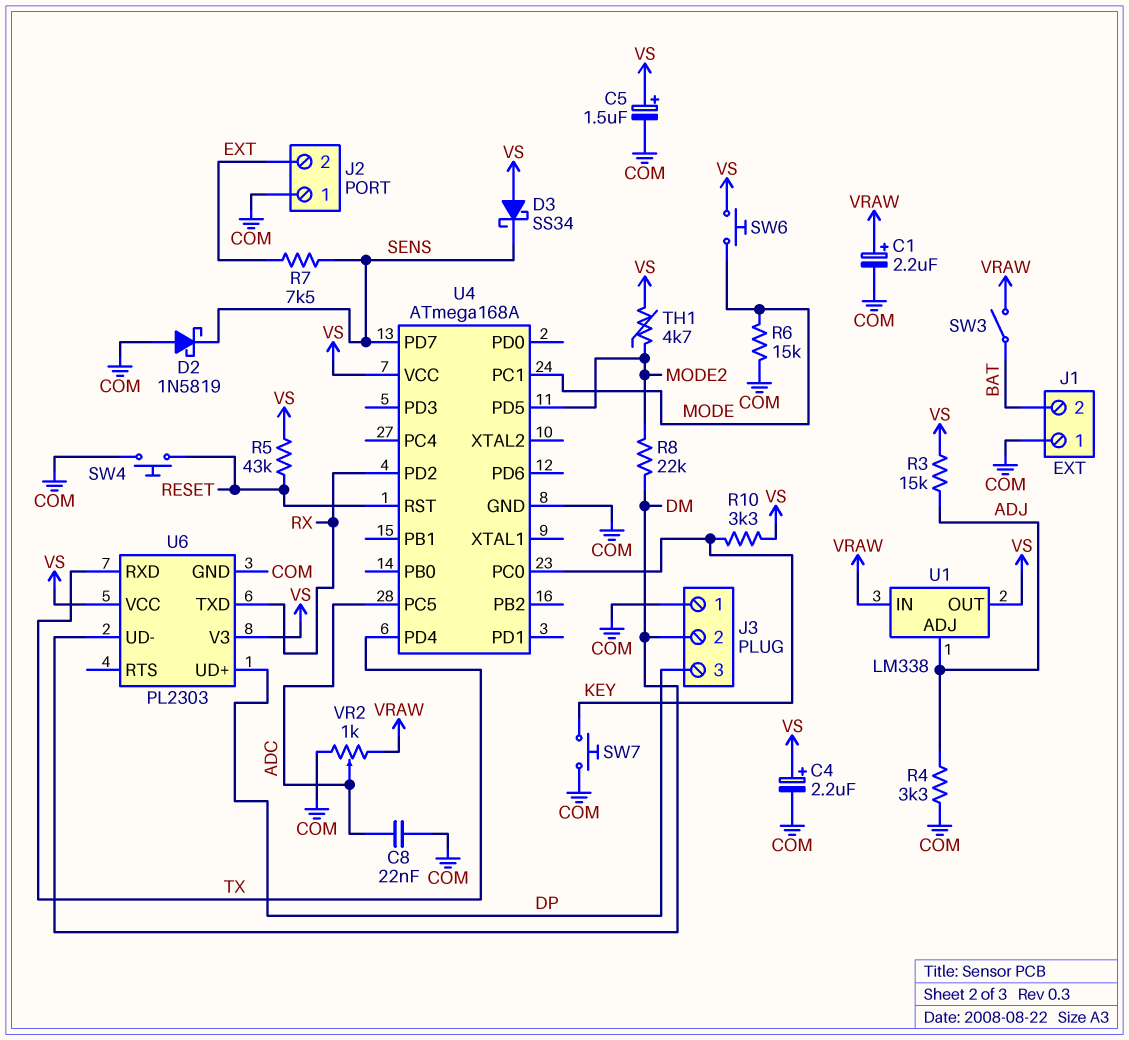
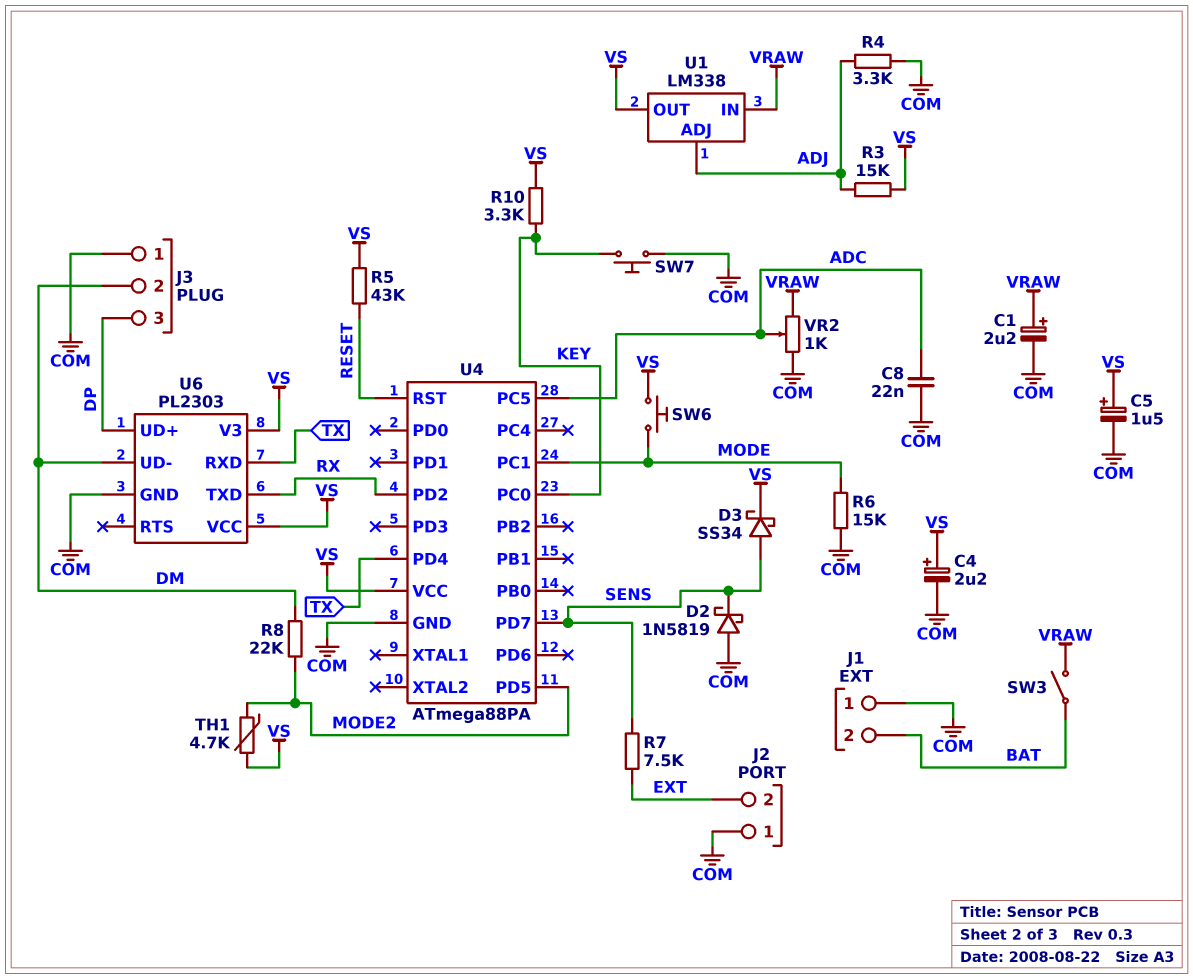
D3: schottky SS34 (A VS, K SENS) -> schottky SS34 (A SENS, K VS)
SW4: button (COM, RESET) -> none
U4: ATmega168A -> ATmega88PA

